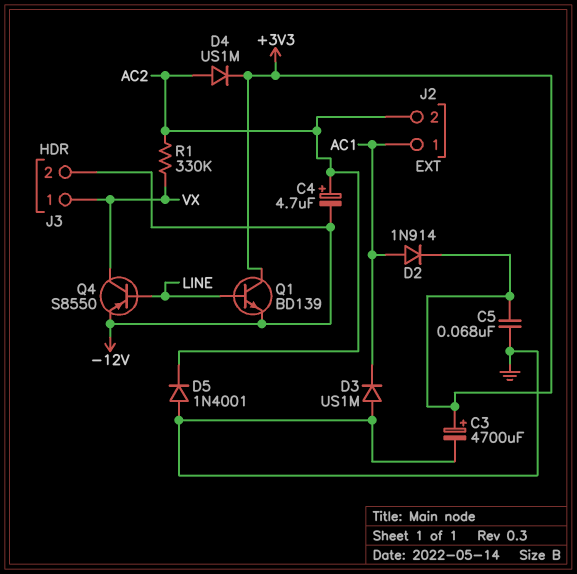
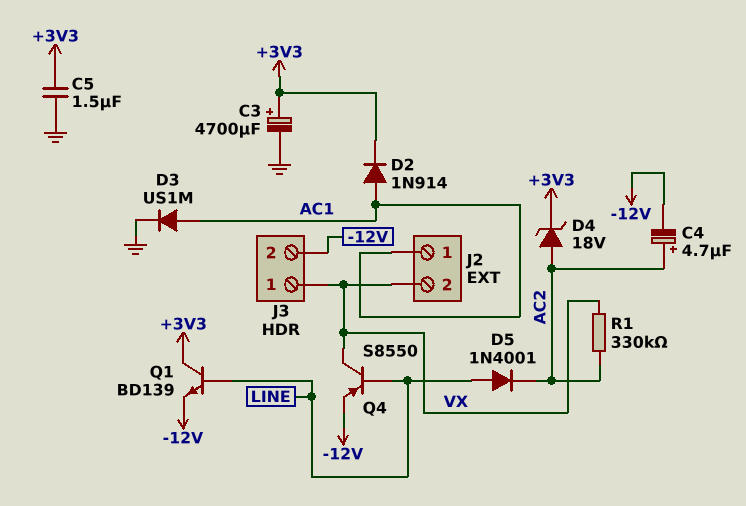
C5: 68nF (+3V3, GND) -> 1.5uF (+3V3, GND)
D3: diode US1M (A GND, K AC1) -> diode US1M (A AC1, K GND)
D4: diode US1M (A AC2, K +3V3) -> zener 18V (A AC2, K +3V3)
D5: diode 1N4001 (A GND, K AC2) -> diode 1N4001 (A LINE, K AC2)
J2 pin 2: AC2 -> VX

